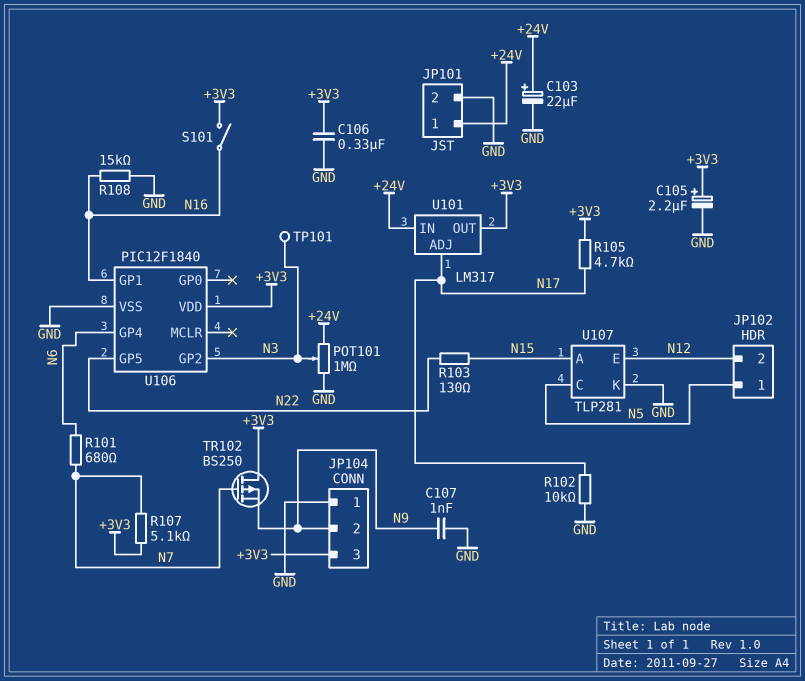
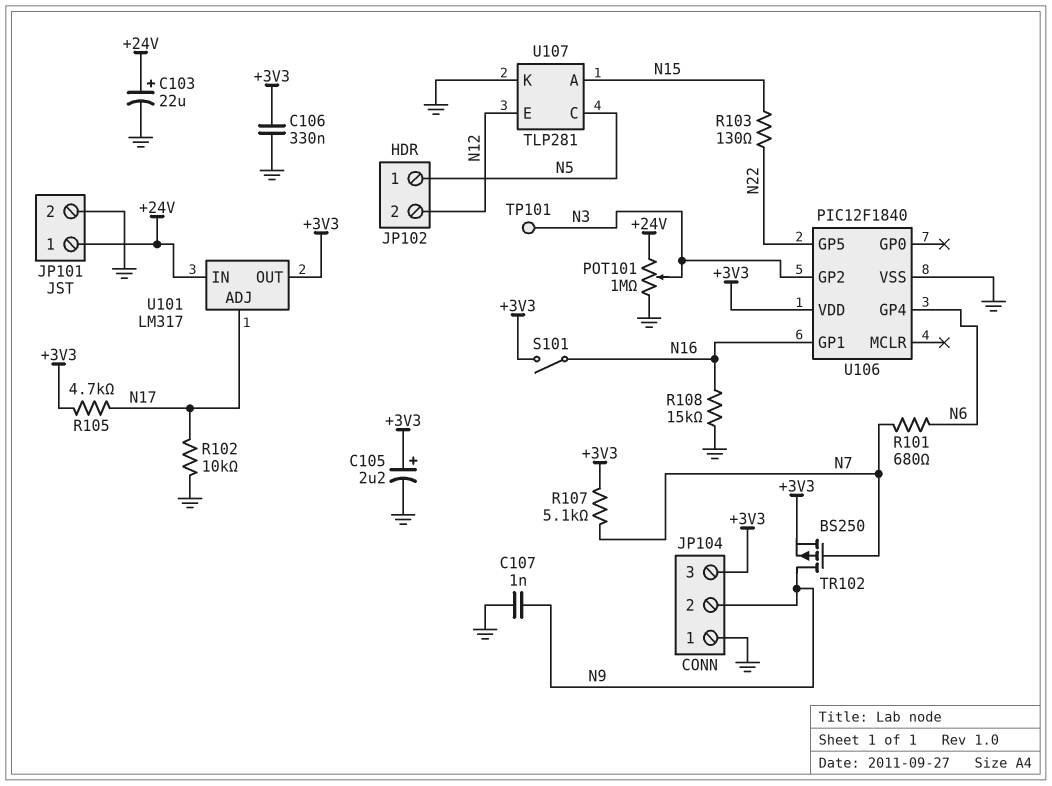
TR102: PMOS BS250 (G N7, D +3V3, S N9) -> PMOS BS250 (G N7, D N9, S +3V3)

